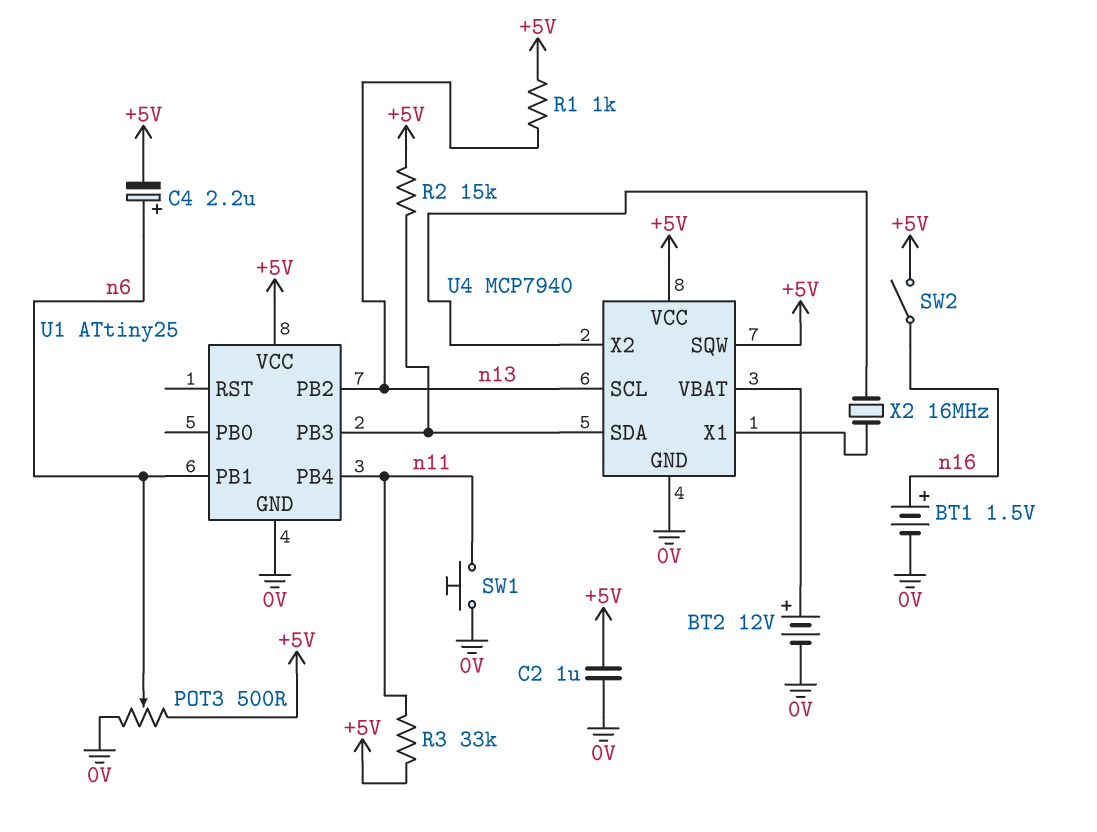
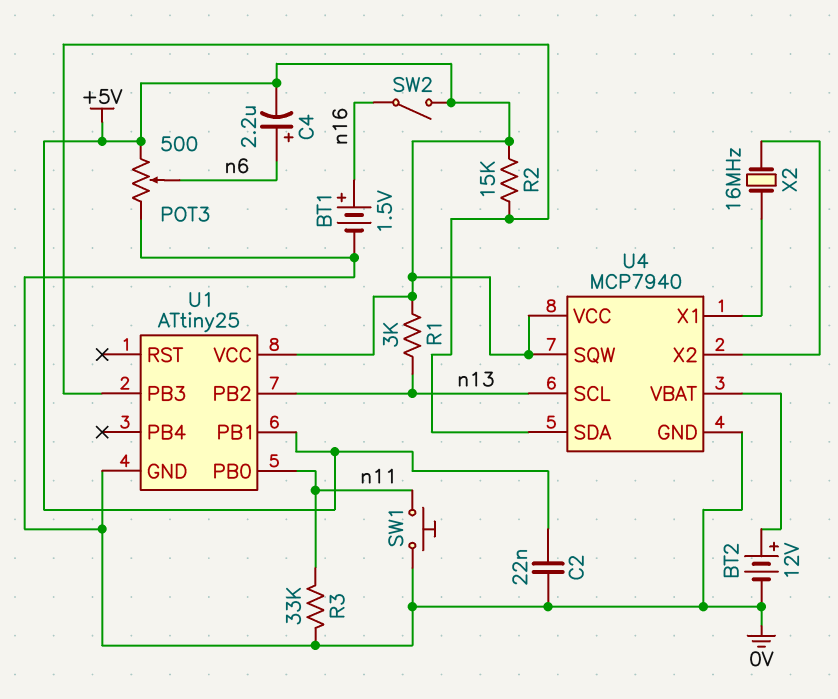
C2: 1uF (+5V, 0V) -> 22nF (+5V, 0V)
R1: 1k (+5V, n13) -> 3k (+5V, n13)
R3: 33k (+5V, n11) -> 33k (0V, n11)
U1 pin PB0: none -> n11
U1 pin PB1: n6 -> +5V
U1 pin PB4: n11 -> none

